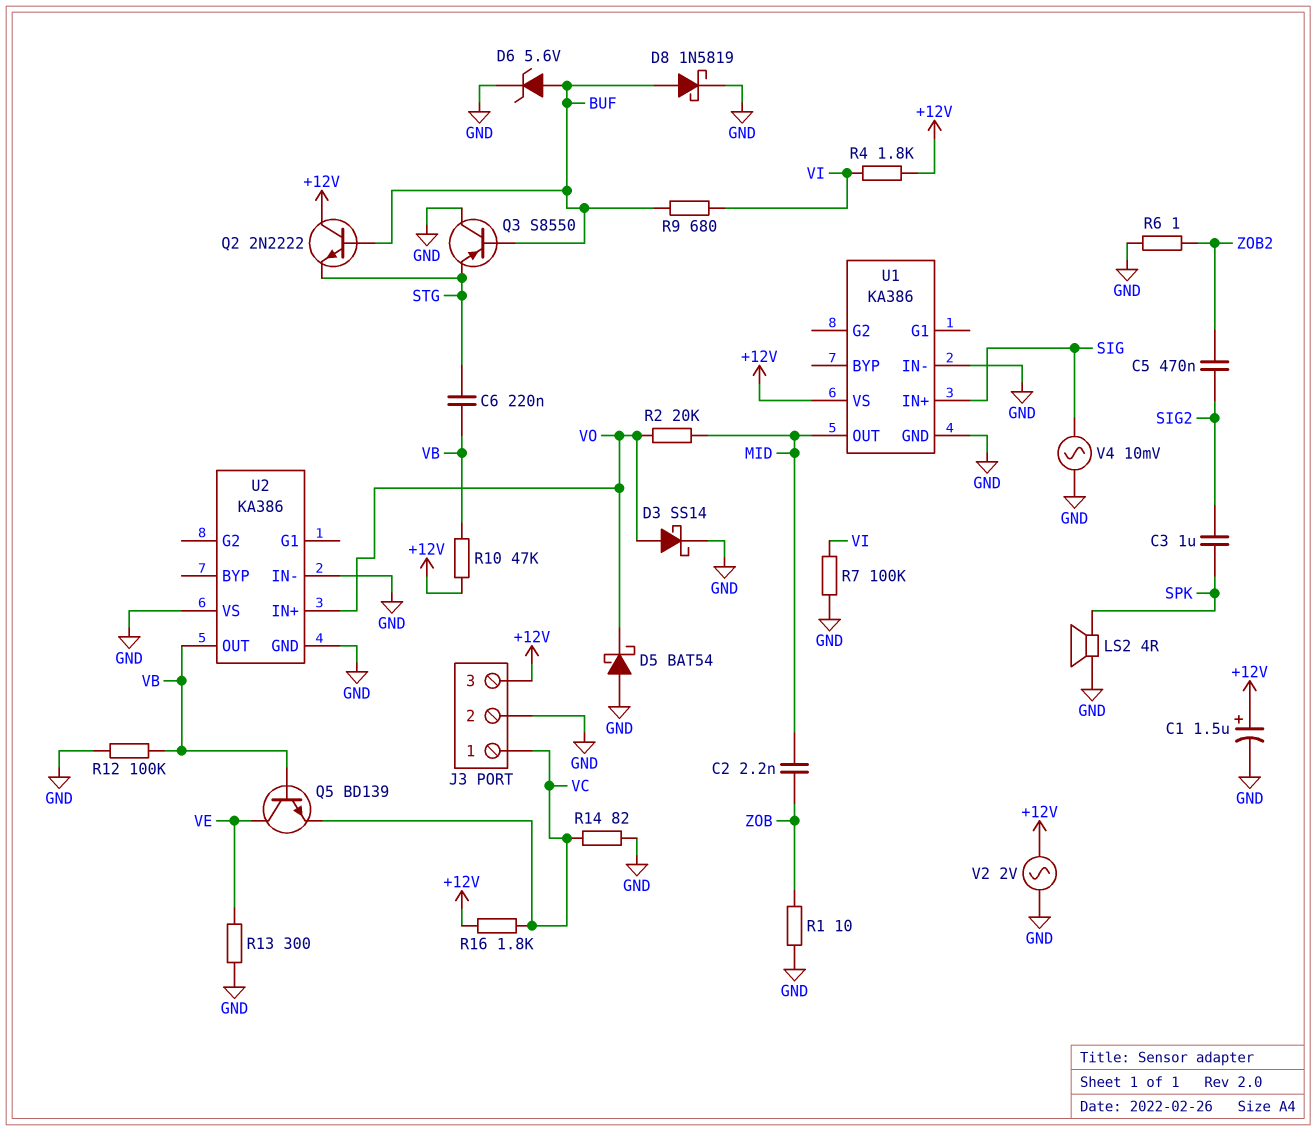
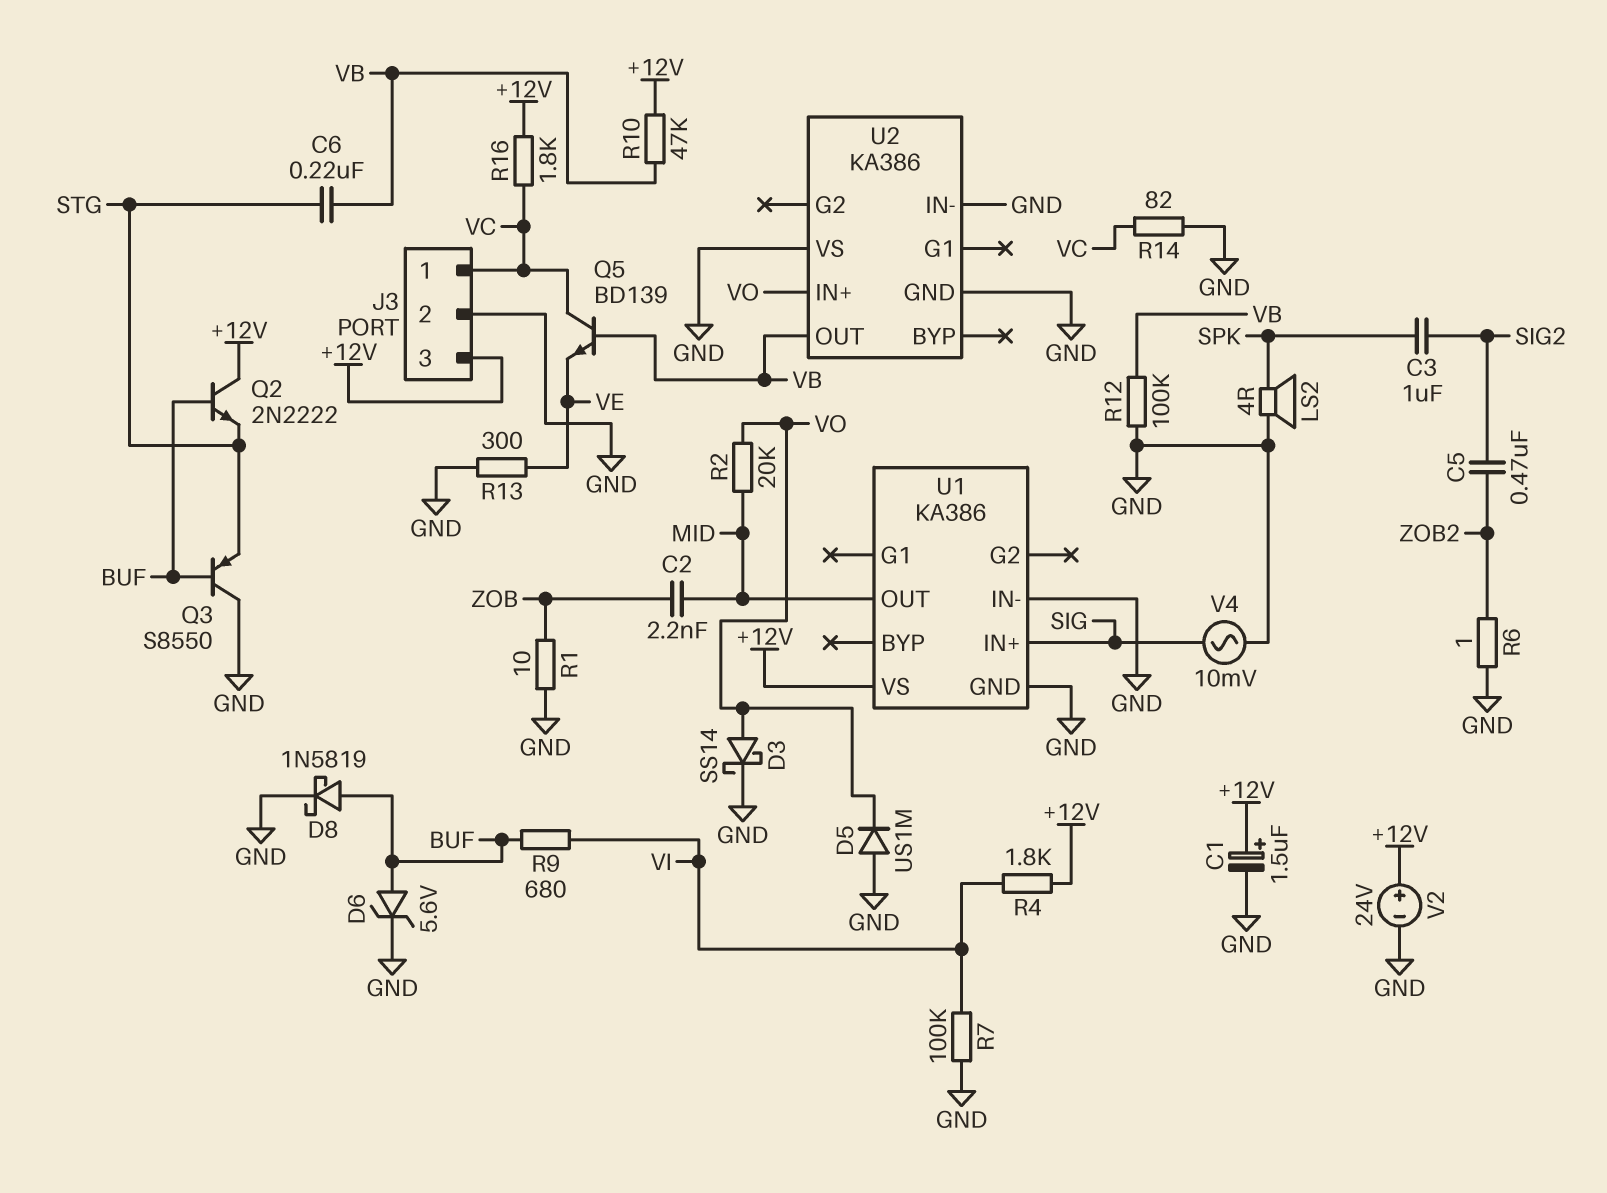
D5: schottky BAT54 (A GND, K VO) -> diode US1M (A GND, K VO)
Q5: NPN BD139 (B VB, C VE, E VC) -> NPN BD139 (B VB, C VC, E VE)
V2: AC 2V (+12V, GND) -> 24V (plus +12V, minus GND)

